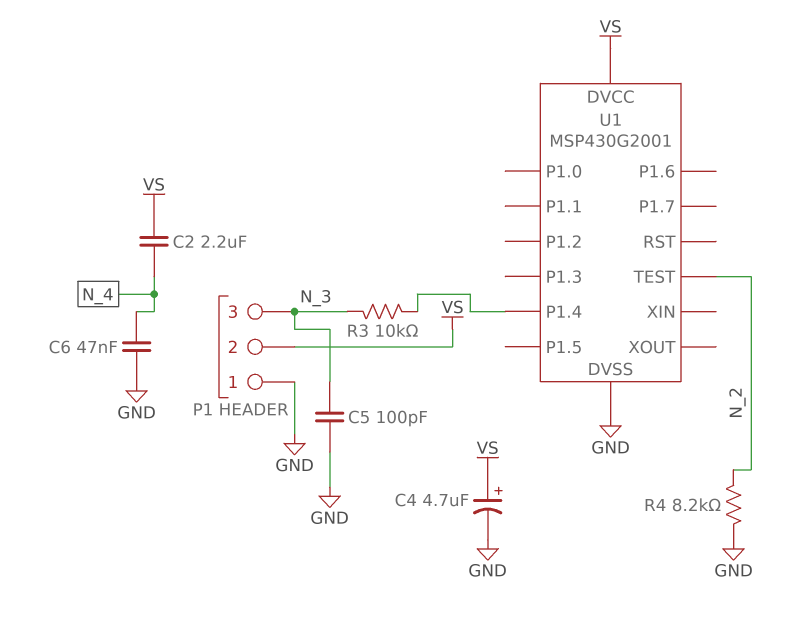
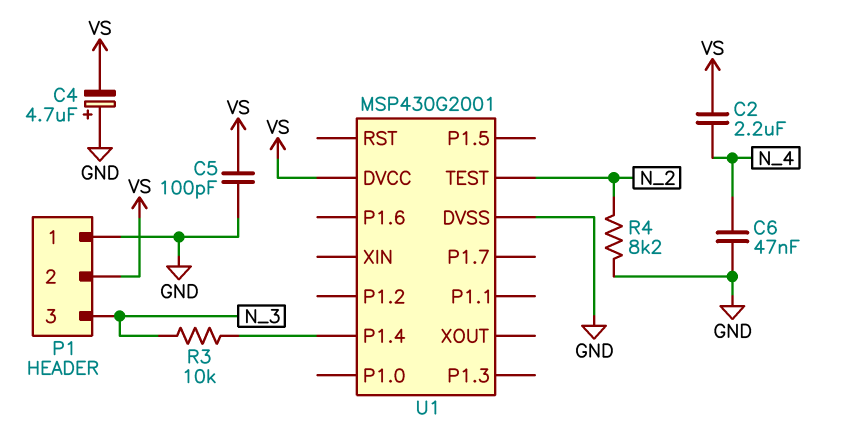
C4: 4.7uF (plus VS, minus GND) -> 4.7uF (plus GND, minus VS)
C5: 100pF (GND, N_3) -> 100pF (GND, VS)

